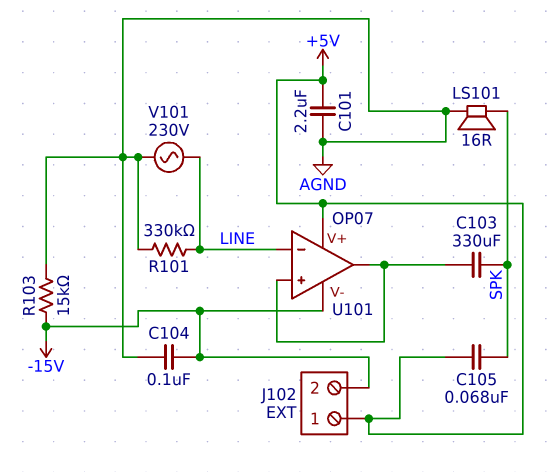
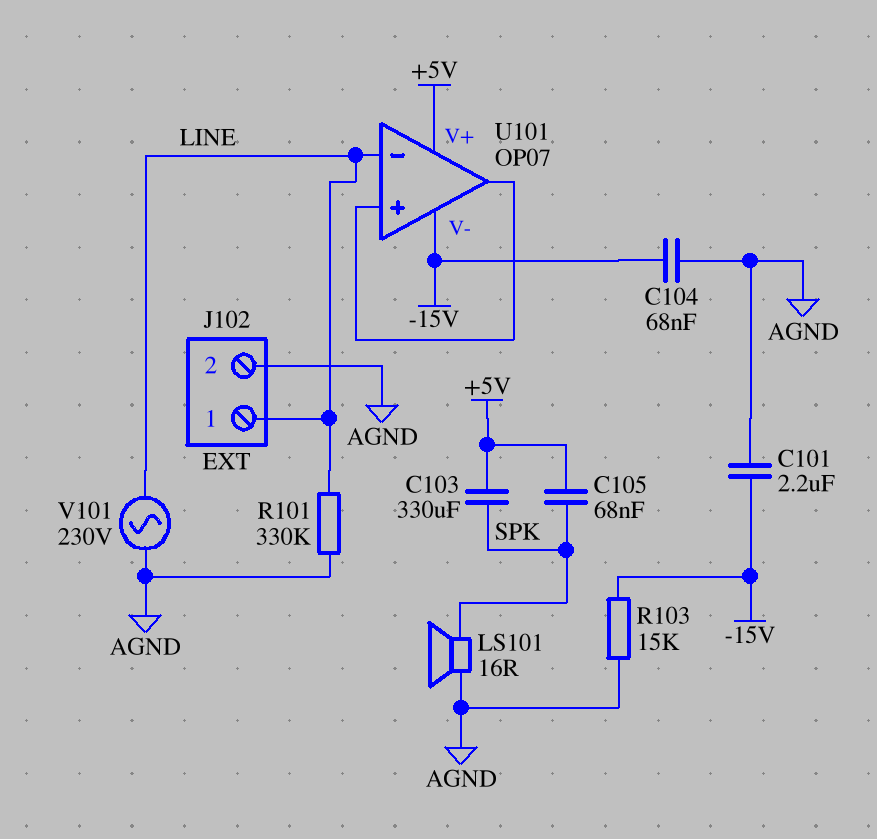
C101: 2.2uF (+5V, AGND) -> 2.2uF (-15V, AGND)
C103: 330uF (SPK, U101/in+) -> 330uF (+5V, SPK)
C104: 100nF (-15V, AGND) -> 68nF (-15V, AGND)
J102 pin 1: +5V -> LINE
J102 pin 2: -15V -> AGND

